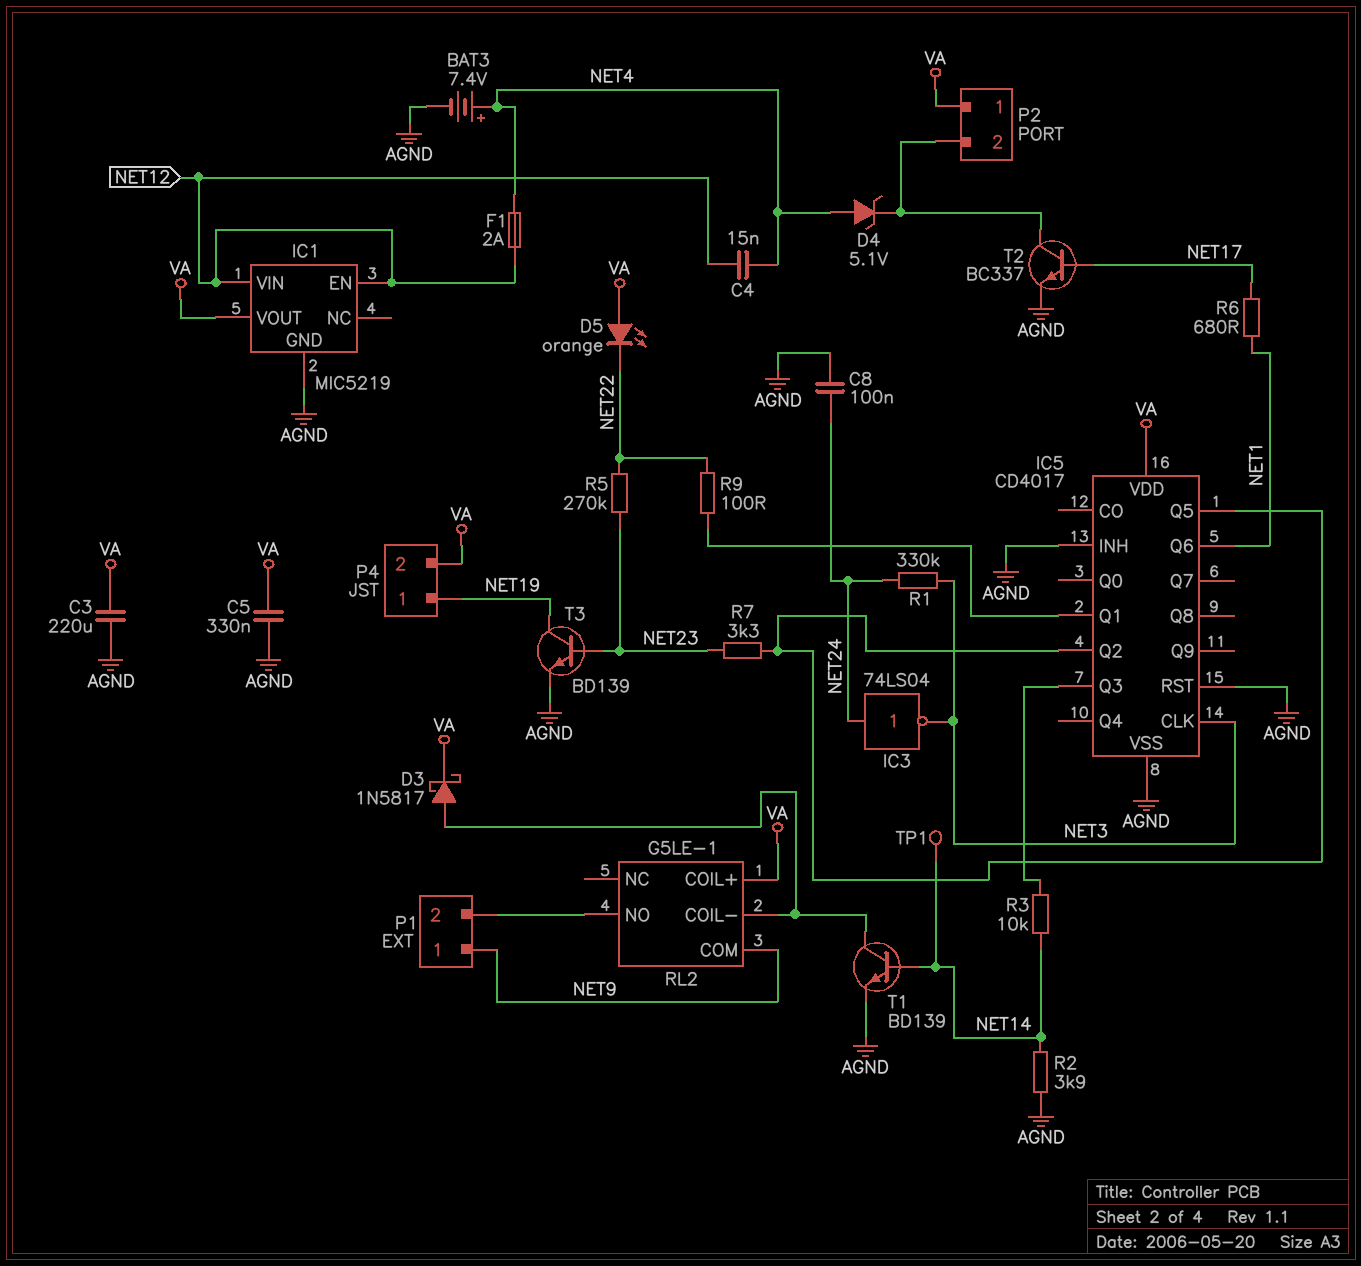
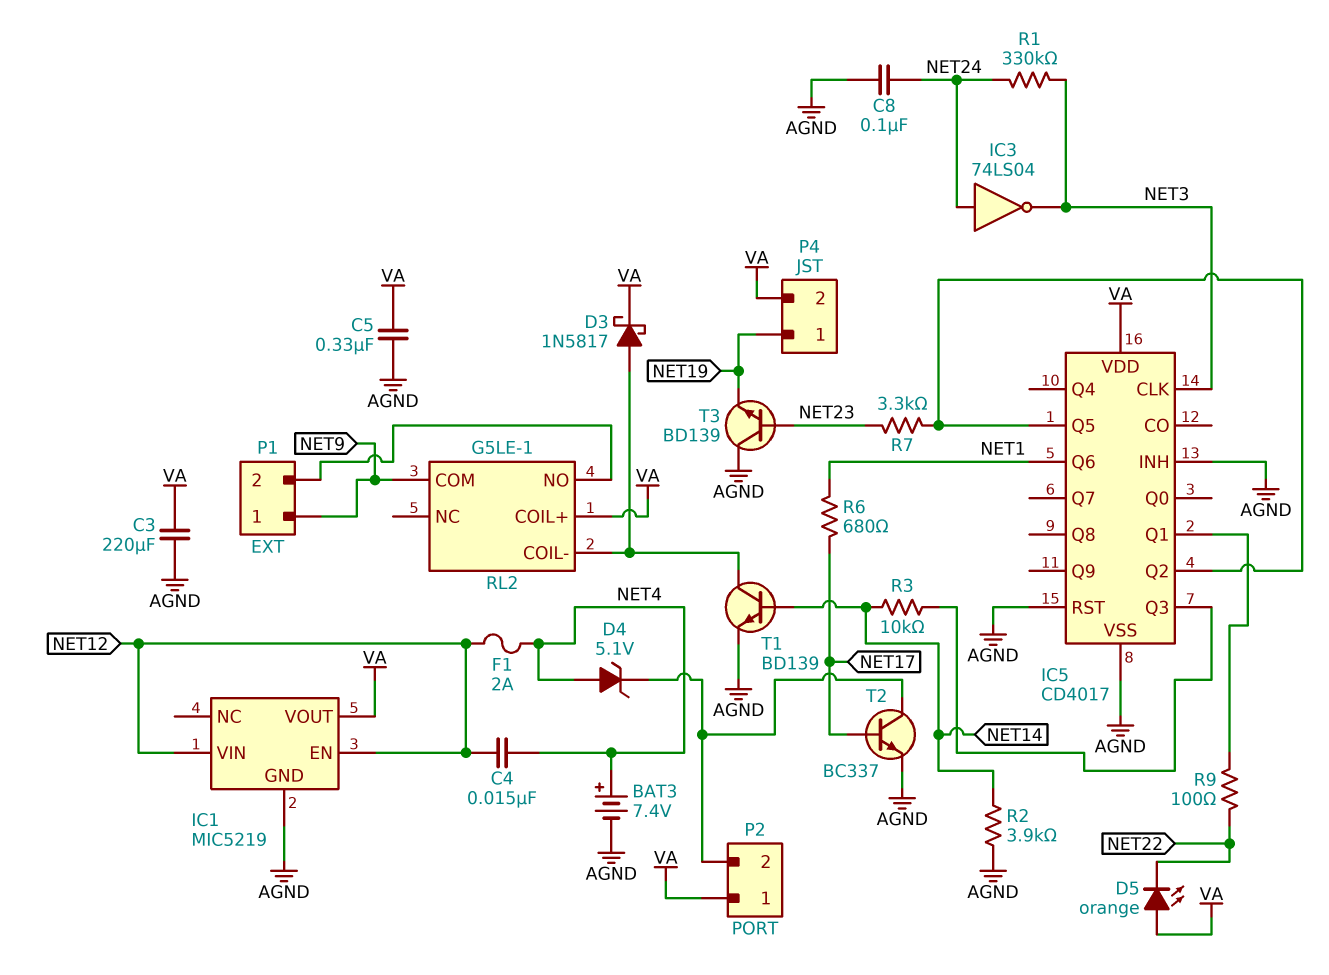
R5: 270k (NET22, NET23) -> none
T3: NPN BD139 (B NET23, C NET19, E AGND) -> NPN BD139 (B NET23, C AGND, E NET19)
TP1: test point (NET14) -> none

